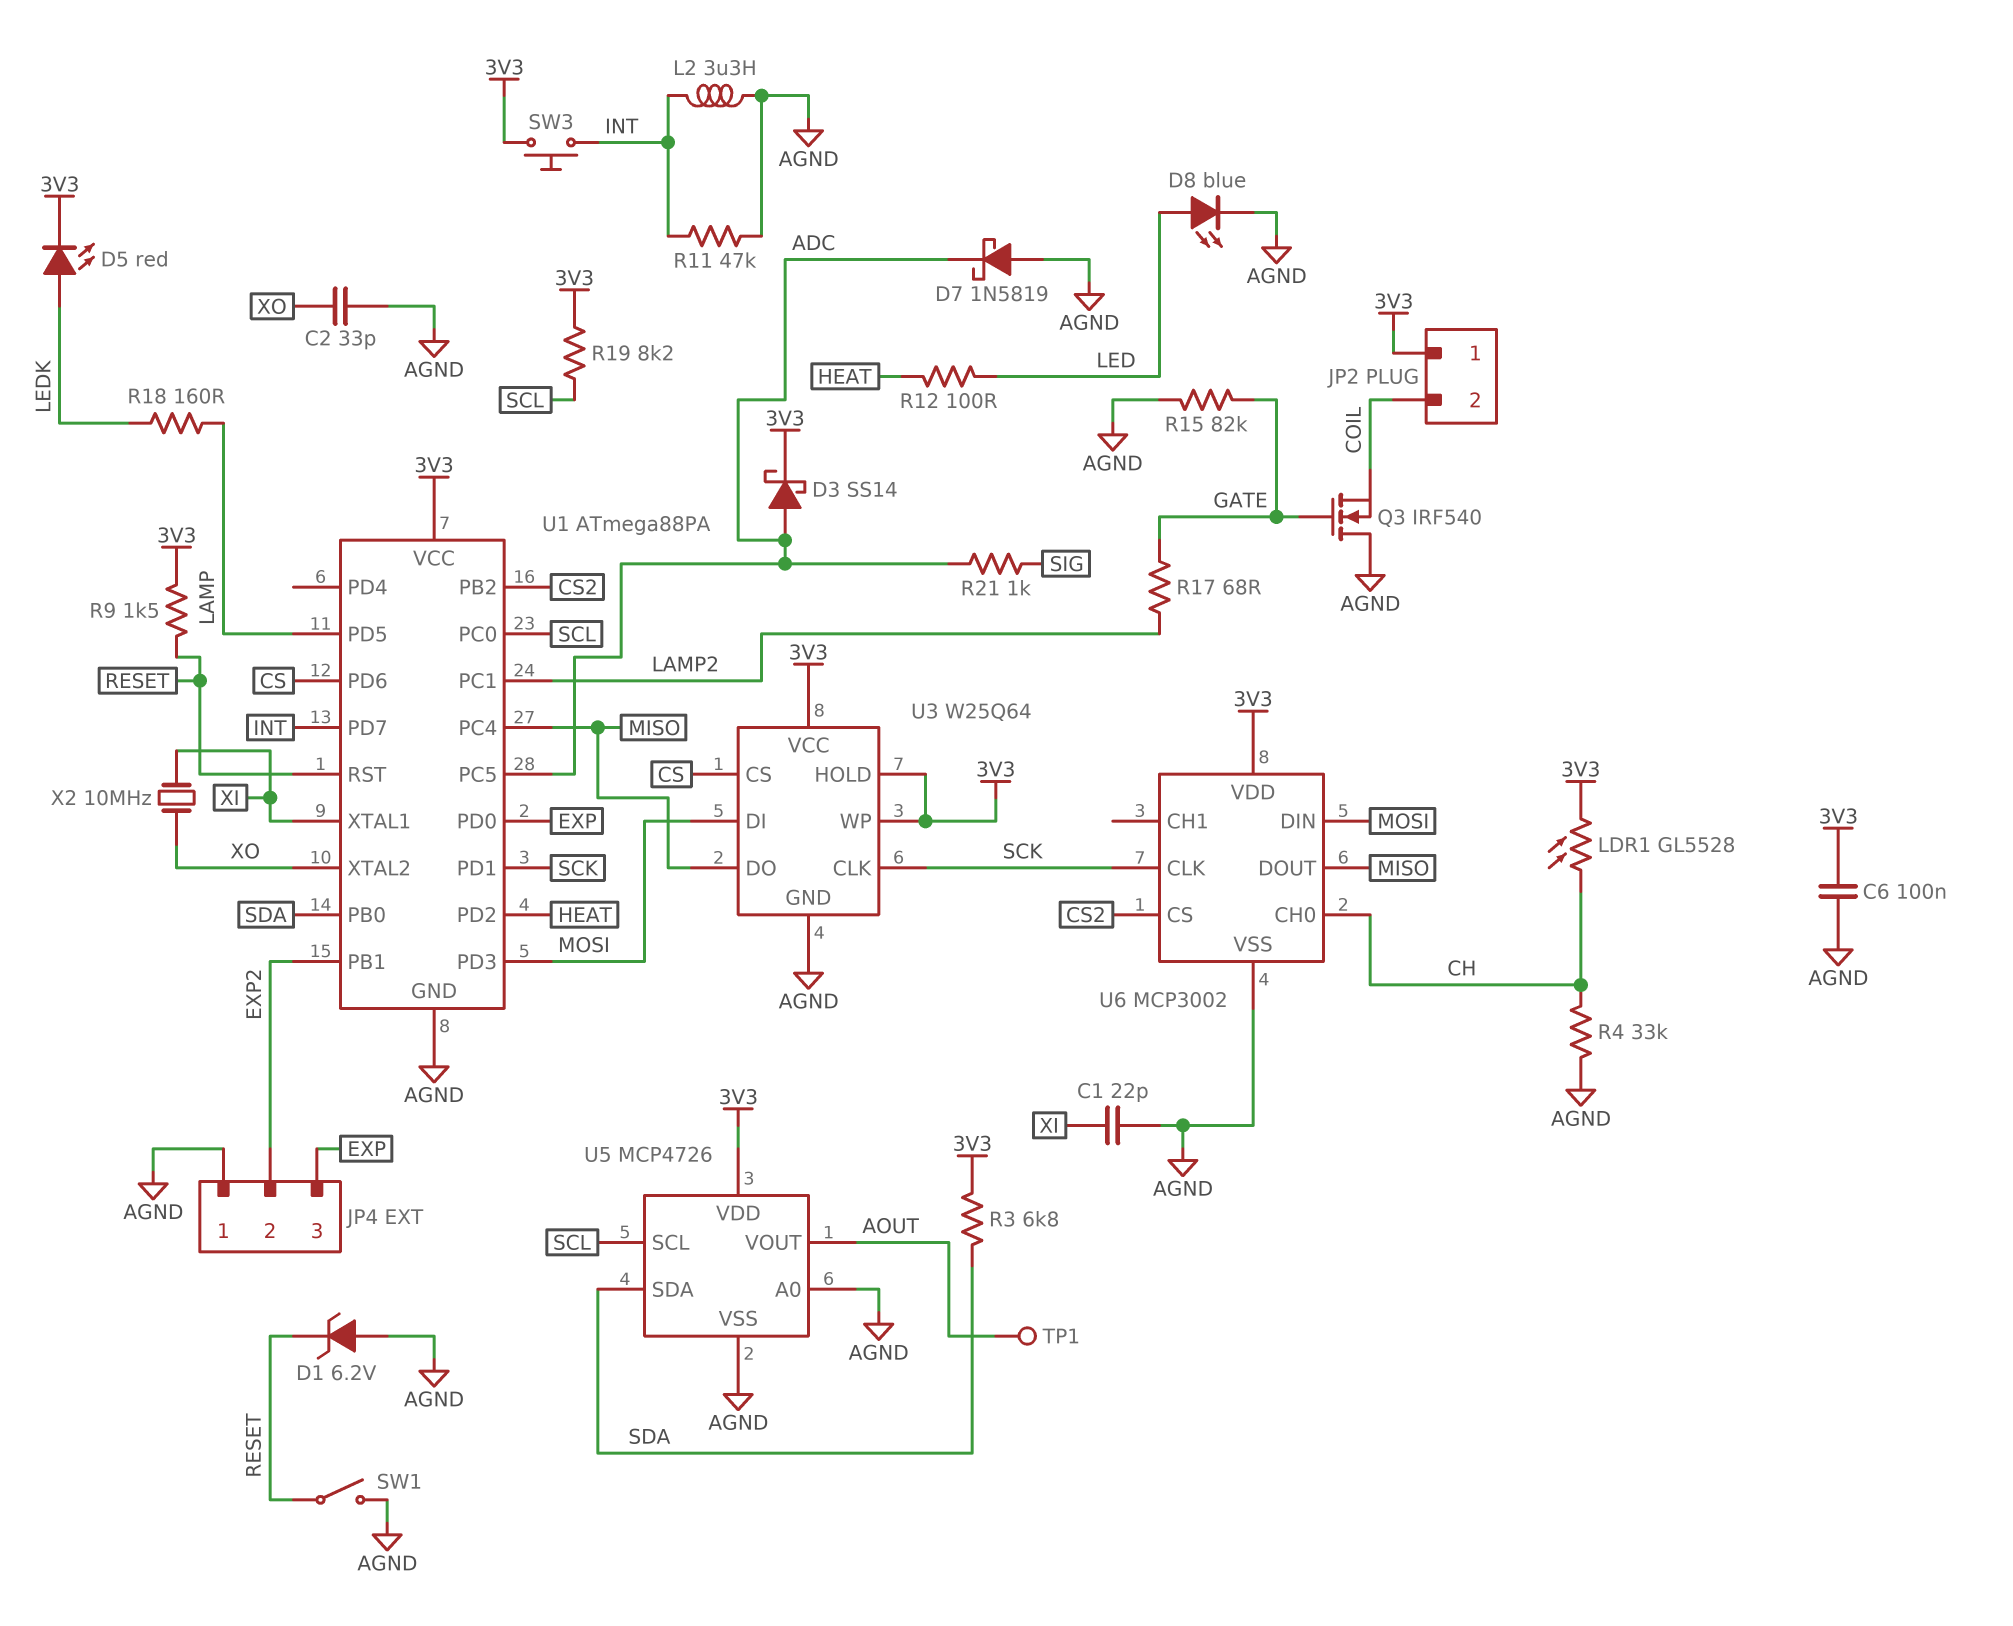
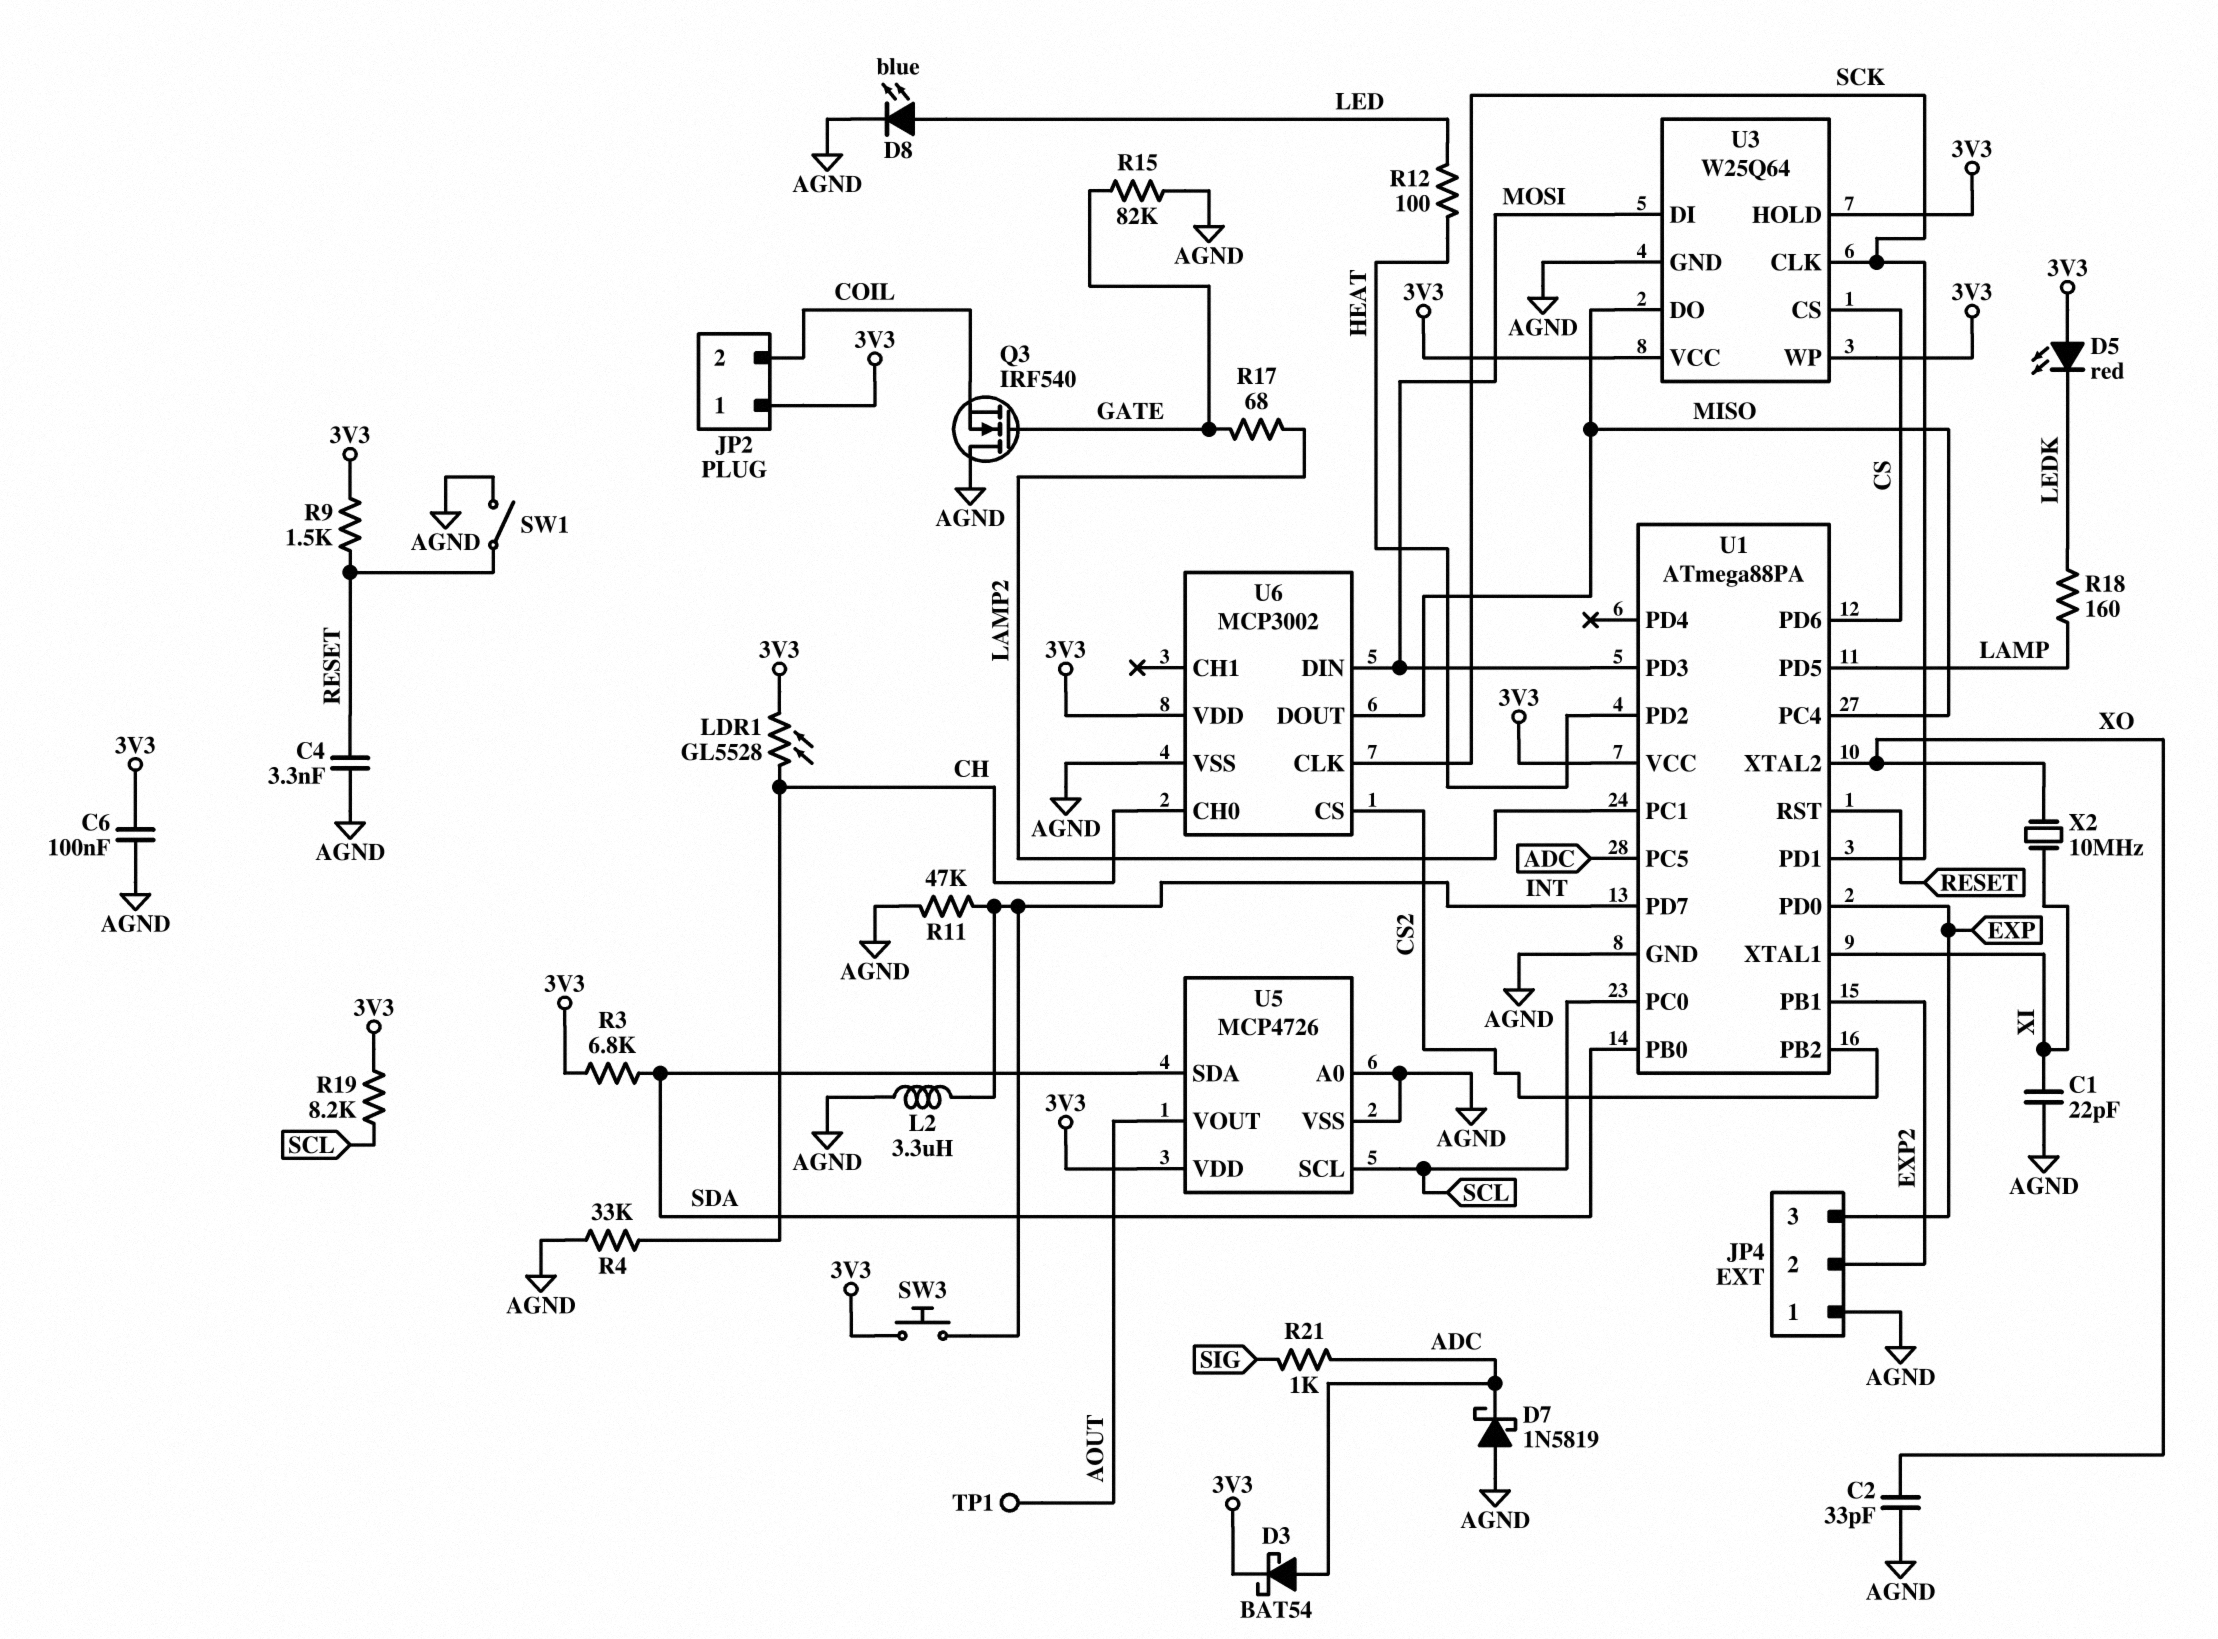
C4: none -> 3.3nF (AGND, RESET)
D1: zener 6.2V (A AGND, K RESET) -> none
D3: schottky SS14 (A ADC, K 3V3) -> schottky BAT54 (A ADC, K 3V3)
D5: LED red (A LEDK, K 3V3) -> LED red (A 3V3, K LEDK)

